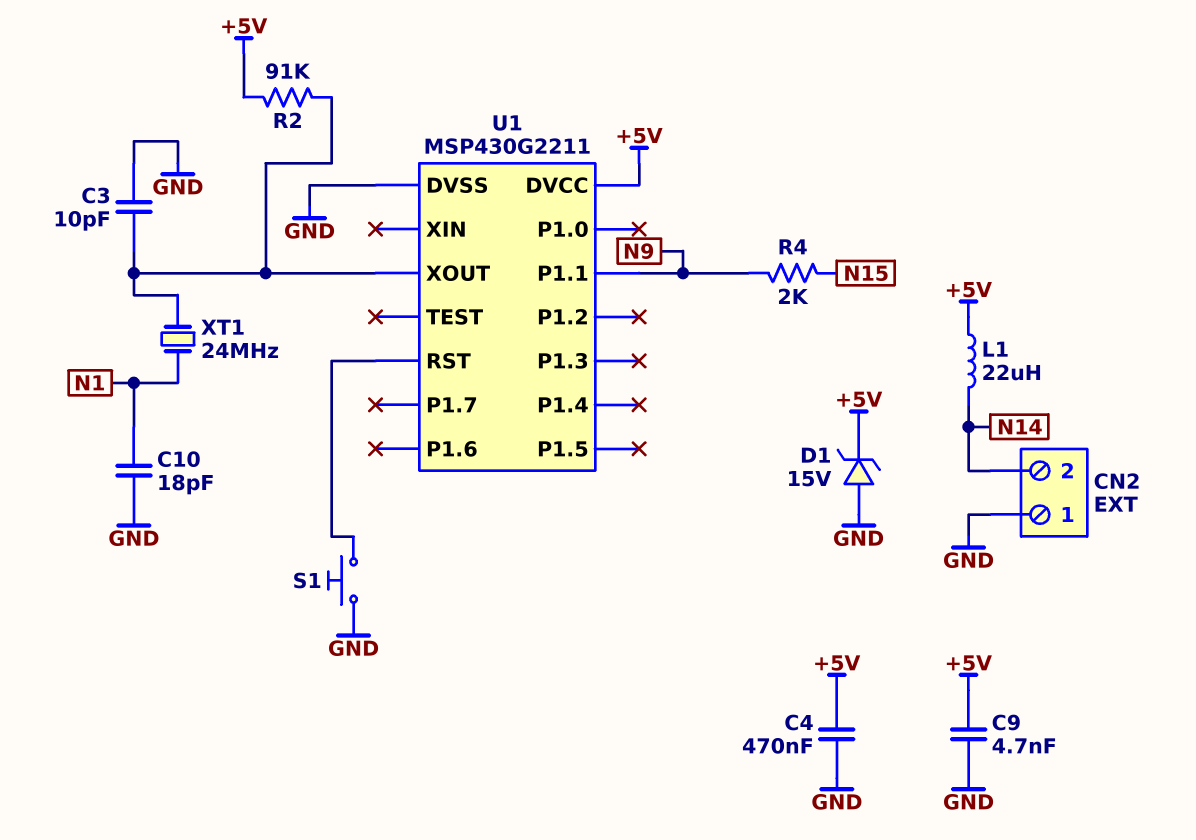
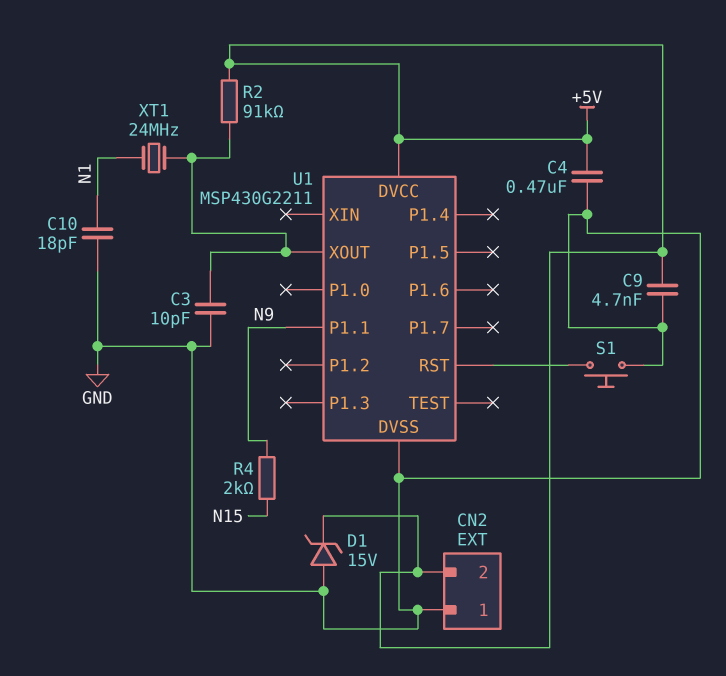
CN2 pin 2: N14 -> +5V
L1: 22uH (+5V, N14) -> none

